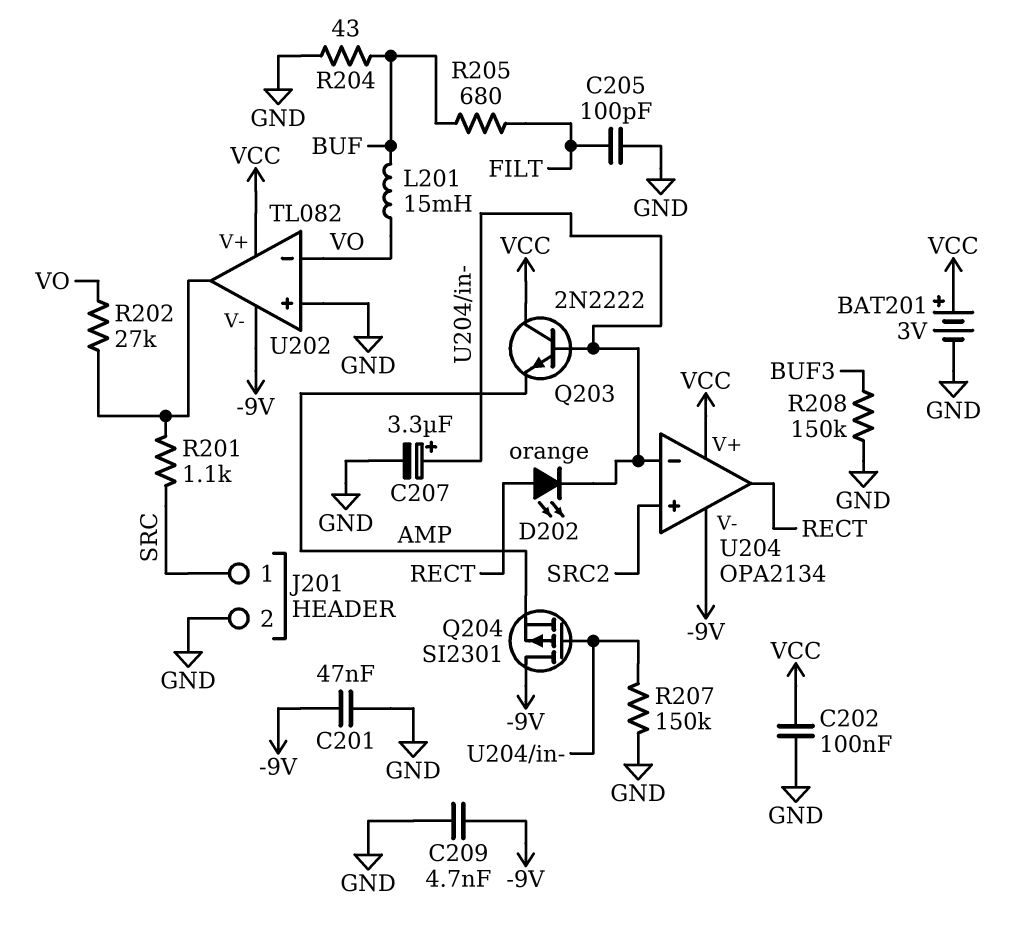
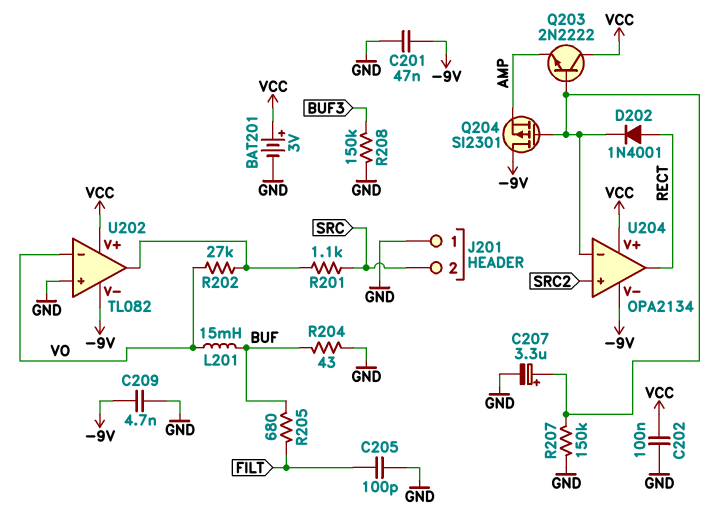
D202: LED orange (A RECT, K U204/in-) -> diode 1N4001 (A RECT, K U204/in-)
J201 pin 1: SRC -> GND
J201 pin 2: GND -> SRC

